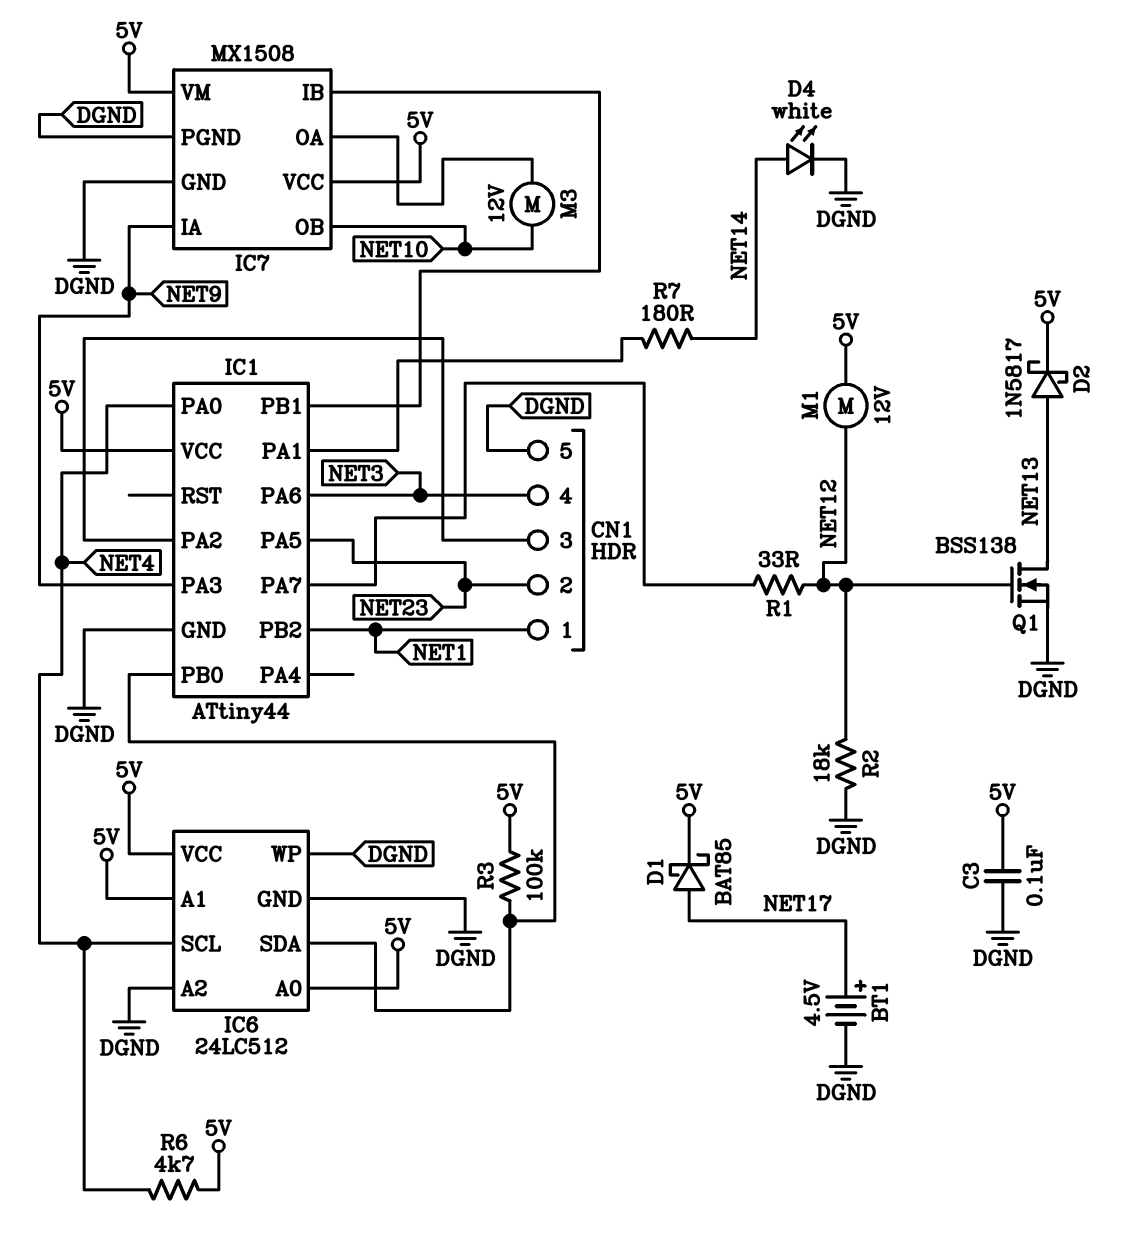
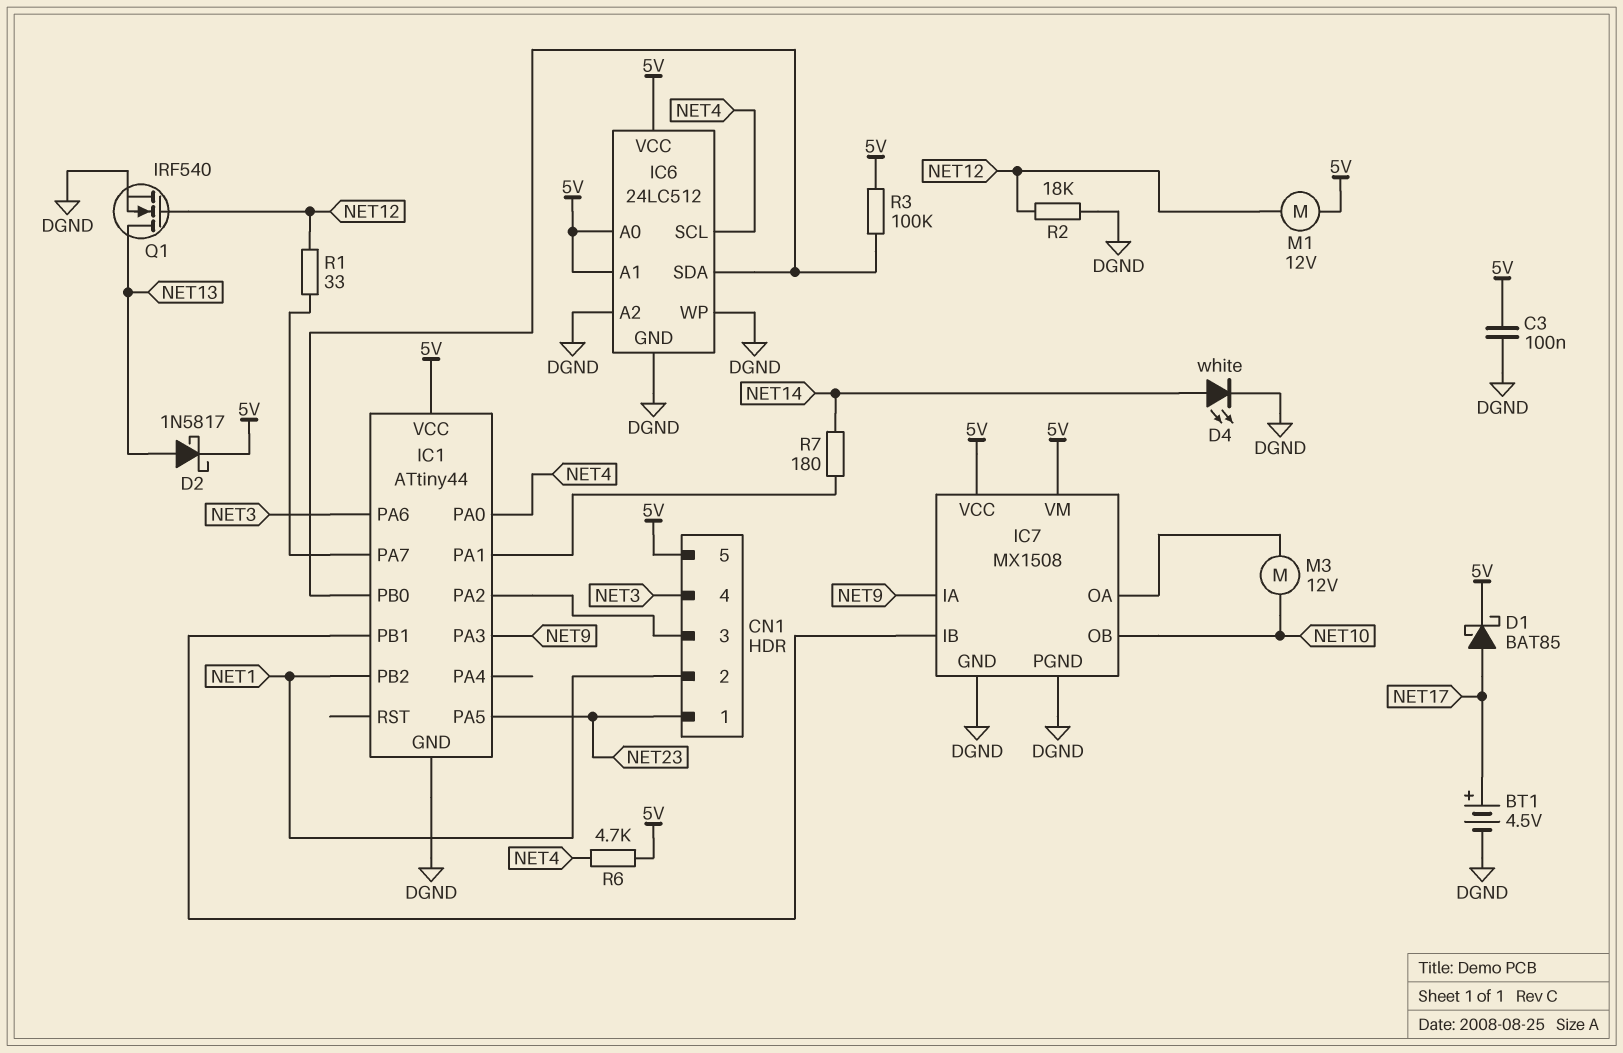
CN1 pin 1: NET1 -> NET23
CN1 pin 2: NET23 -> NET1
CN1 pin 5: DGND -> 5V
Q1: NMOS BSS138 (G NET12, D NET13, S DGND) -> NMOS IRF540 (G NET12, D NET13, S DGND)

